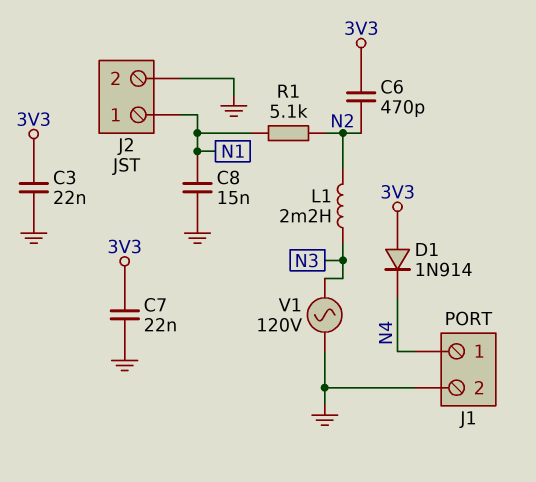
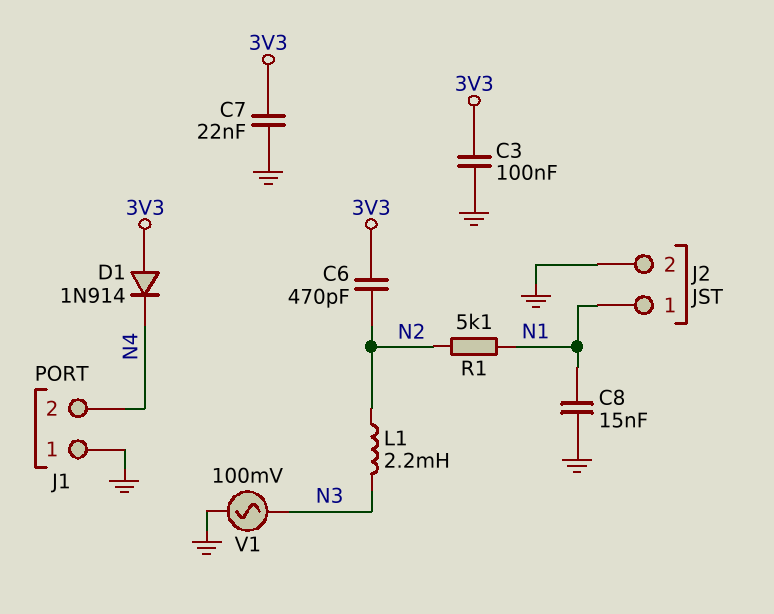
C3: 22nF (3V3, GND) -> 100nF (3V3, GND)
J1 pin 1: N4 -> GND
J1 pin 2: GND -> N4
V1: AC 120V (GND, N3) -> AC 100mV (GND, N3)

